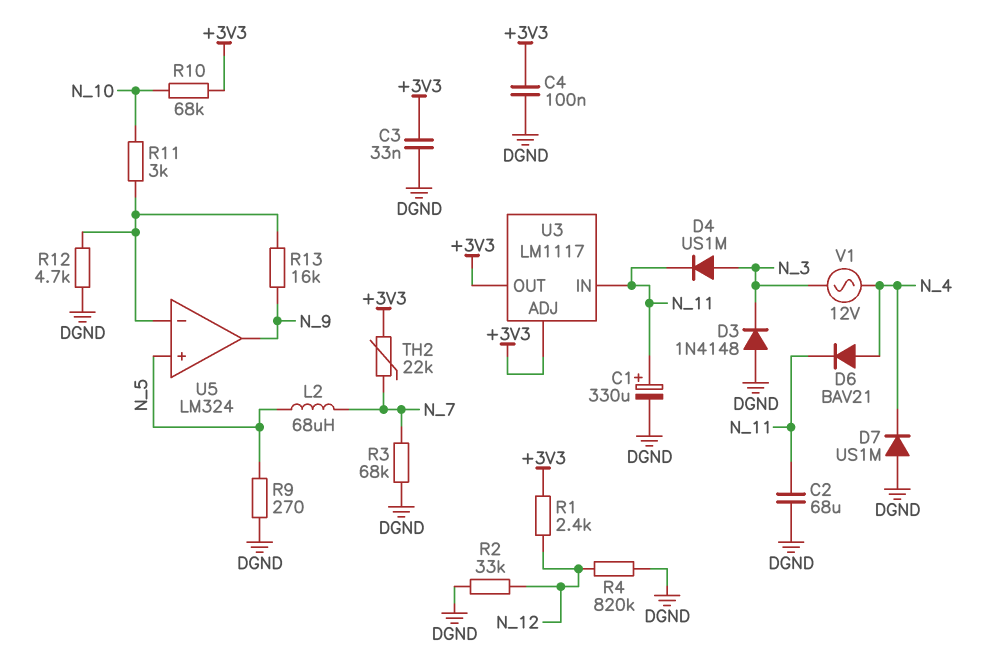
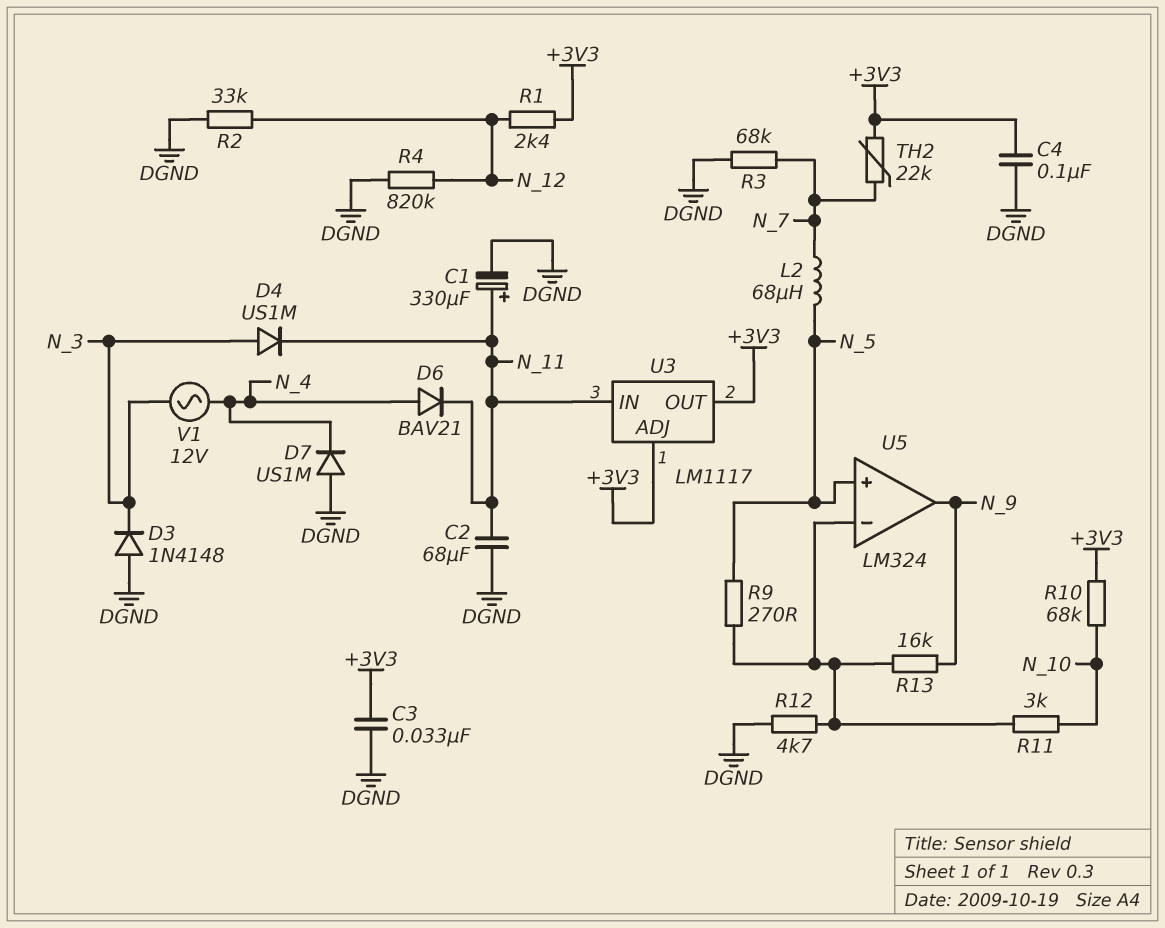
R9: 270 (DGND, N_5) -> 270 (N_5, U5/in-)

